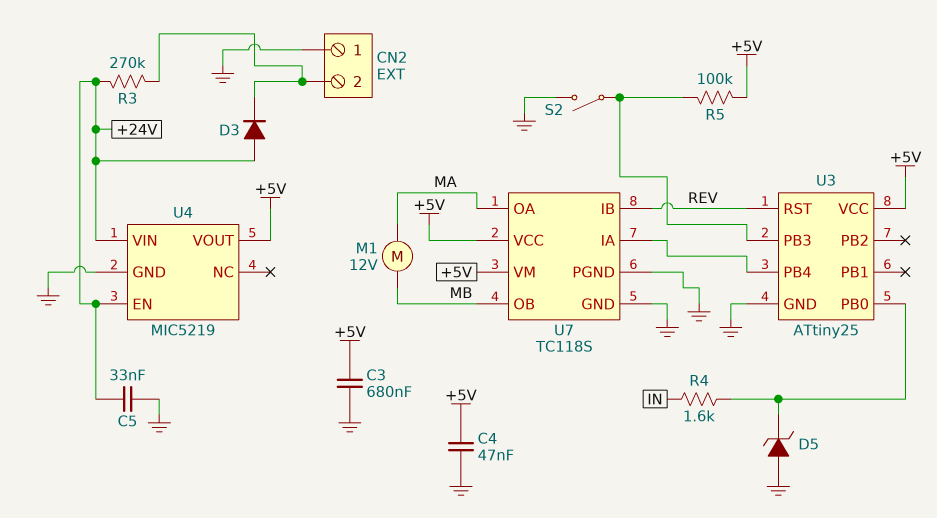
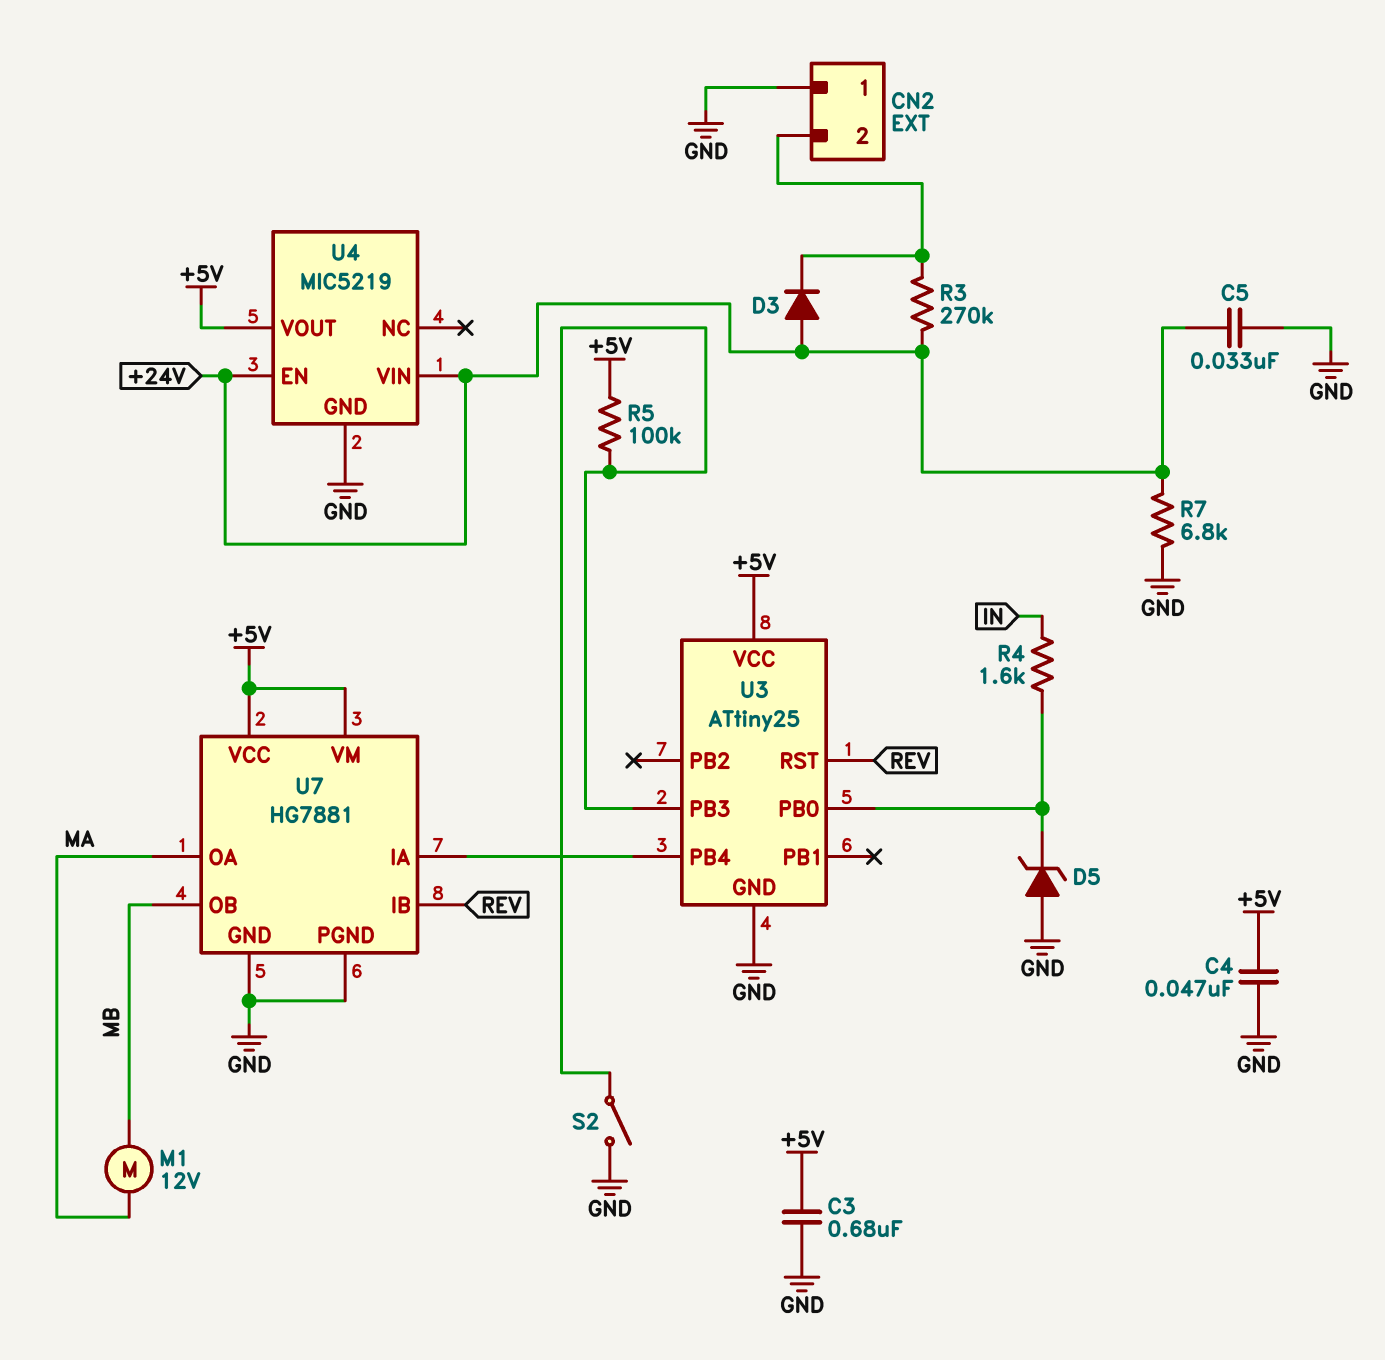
R7: none -> 6.8k (+24V, GND)
U7: TC118S -> HG7881

